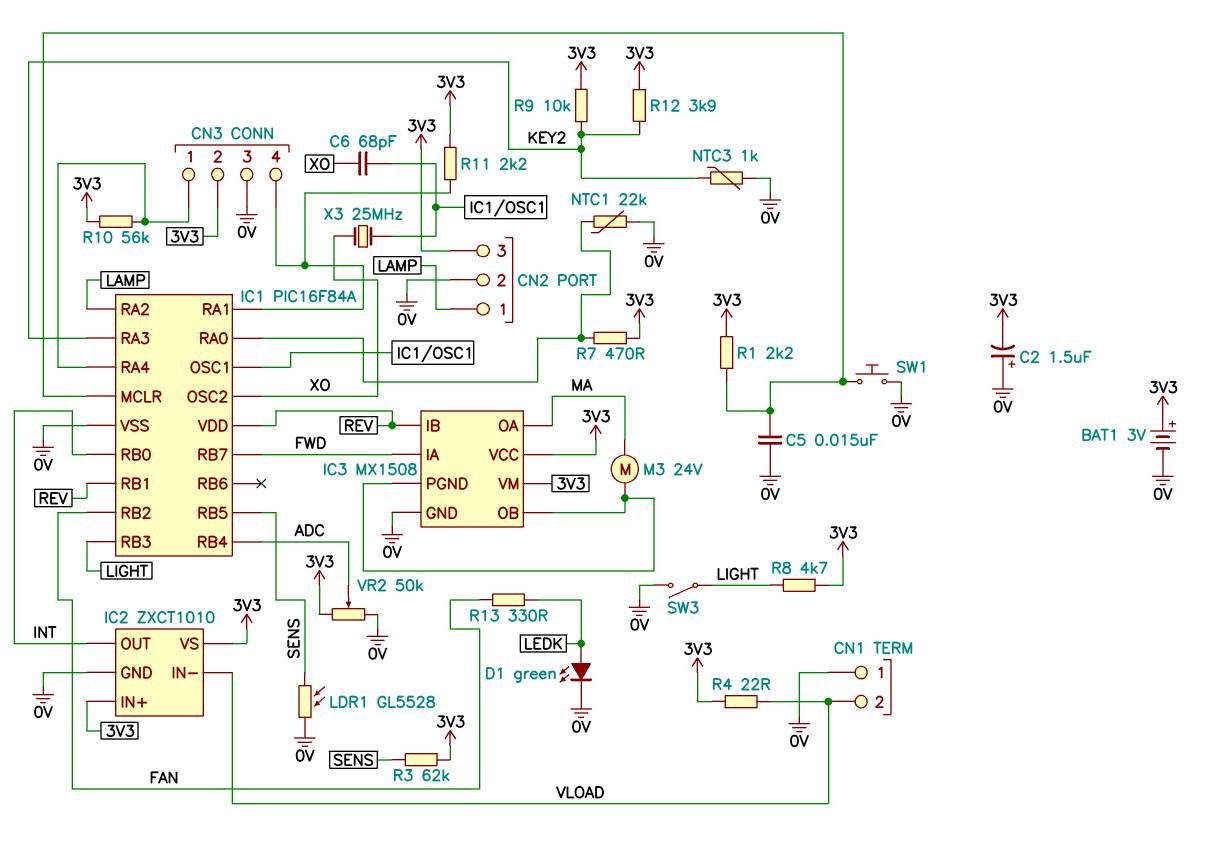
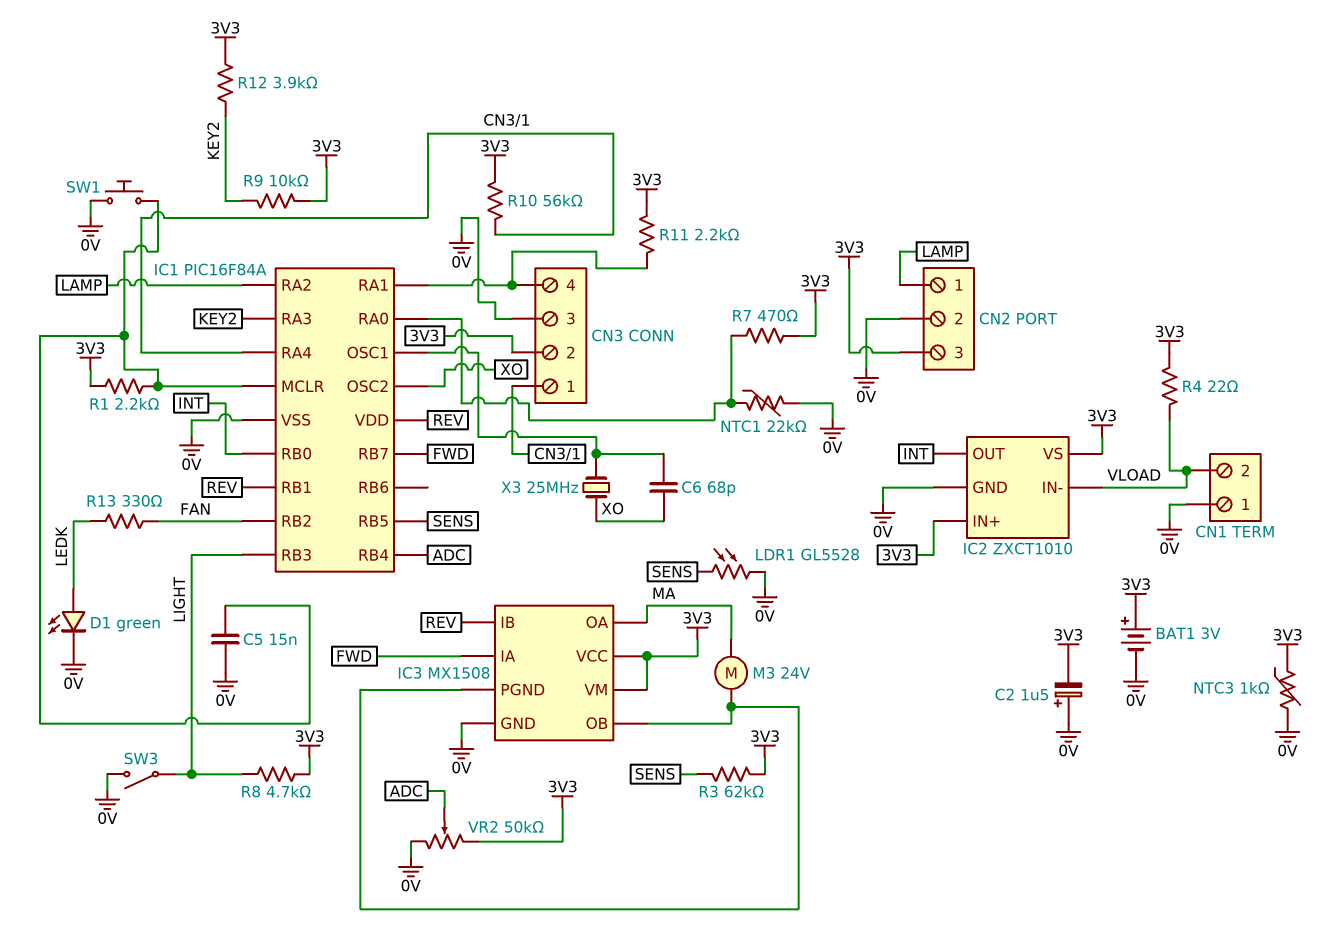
NTC3: 1k (0V, KEY2) -> 1k (0V, 3V3)

